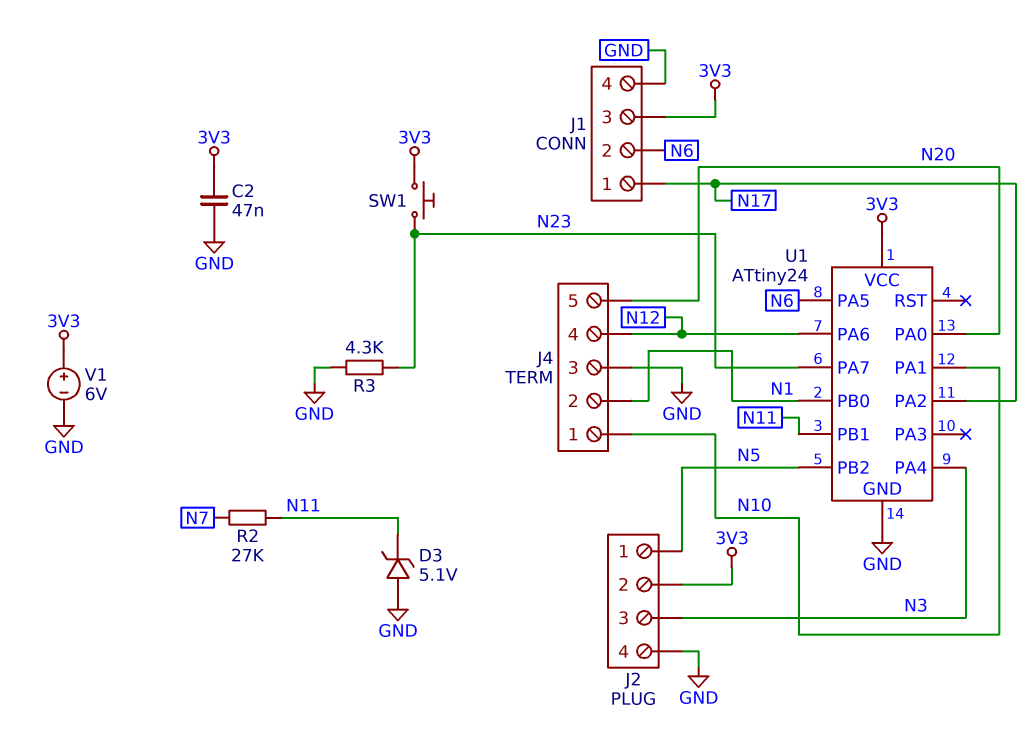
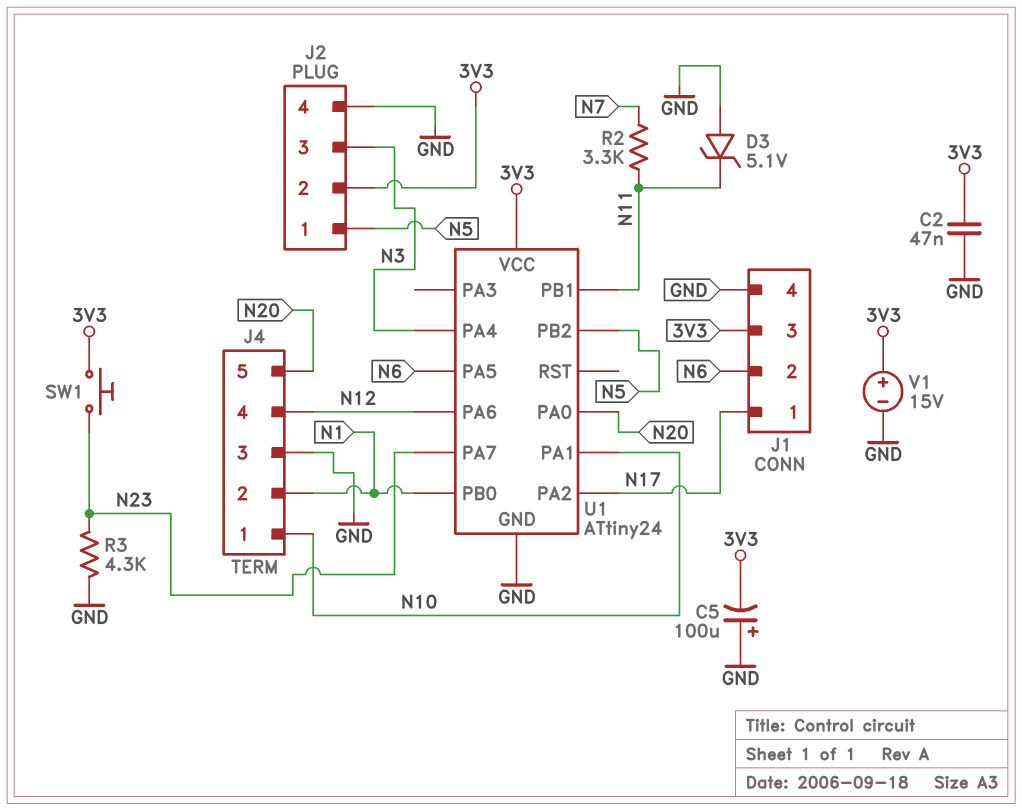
C5: none -> 100uF (plus GND, minus 3V3)
R2: 27k (N7, N11) -> 3.3k (N7, N11)
V1: 6V (plus 3V3, minus GND) -> 15V (plus 3V3, minus GND)

